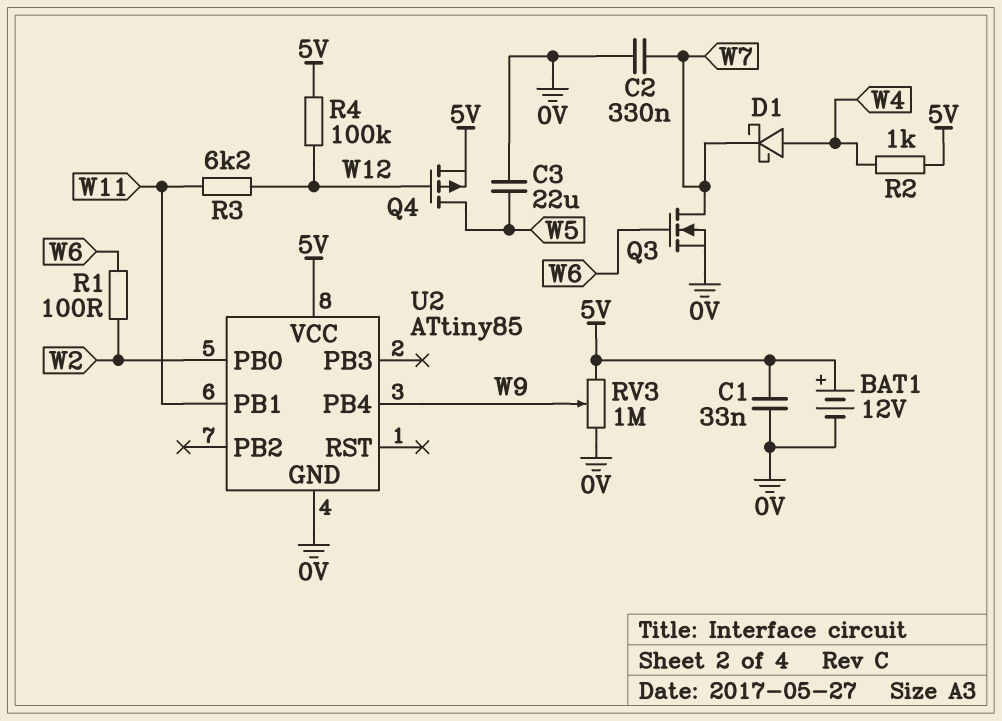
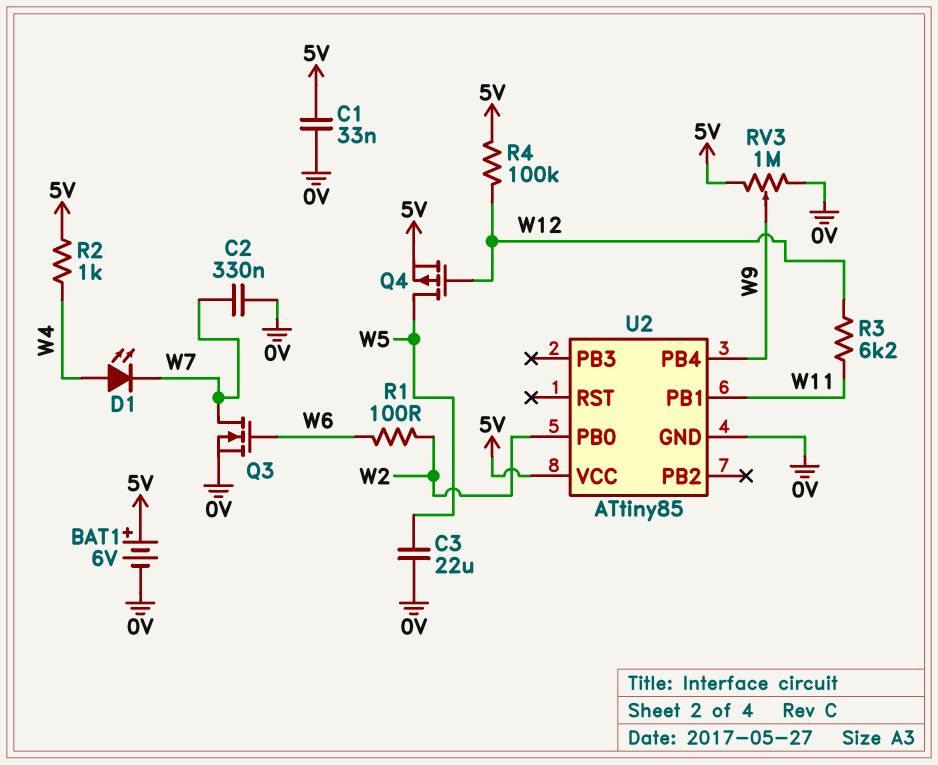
BAT1: 12V (plus 5V, minus 0V) -> 6V (plus 5V, minus 0V)
D1: schottky (A W4, K W7) -> LED (A W4, K W7)

